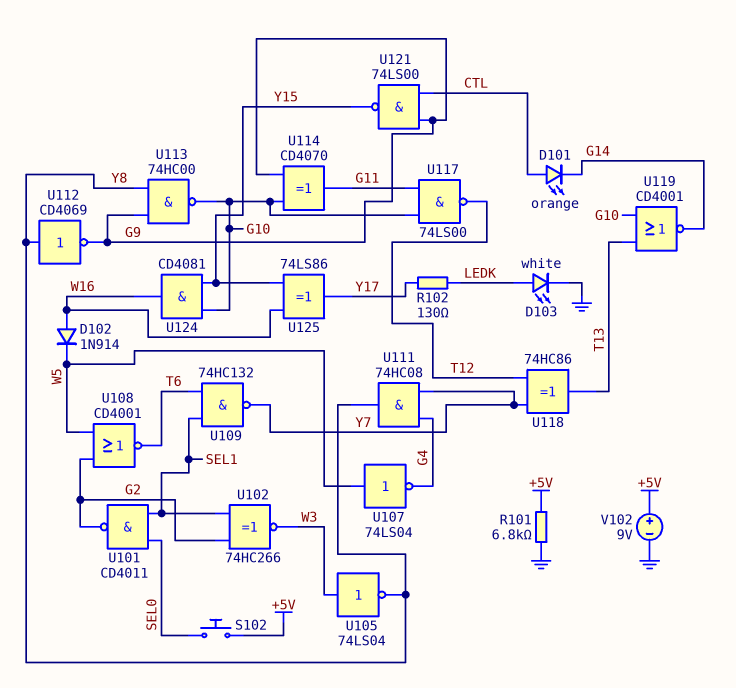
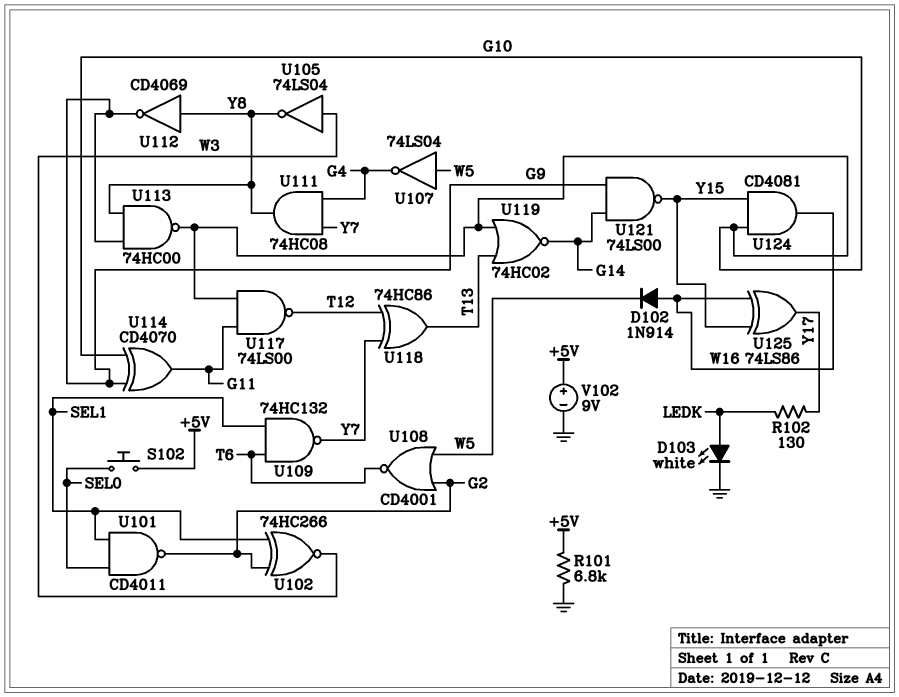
D101: LED orange (A CTL, K G14) -> none
U119: NOR CD4001 (in G10, in T13, out G14) -> NOR 74HC02 (in G10, in T13, out G14)
U121: NAND 74LS00 (in CTL, in G9, out Y15) -> NAND 74LS00 (in G9, in G14, out Y15)

